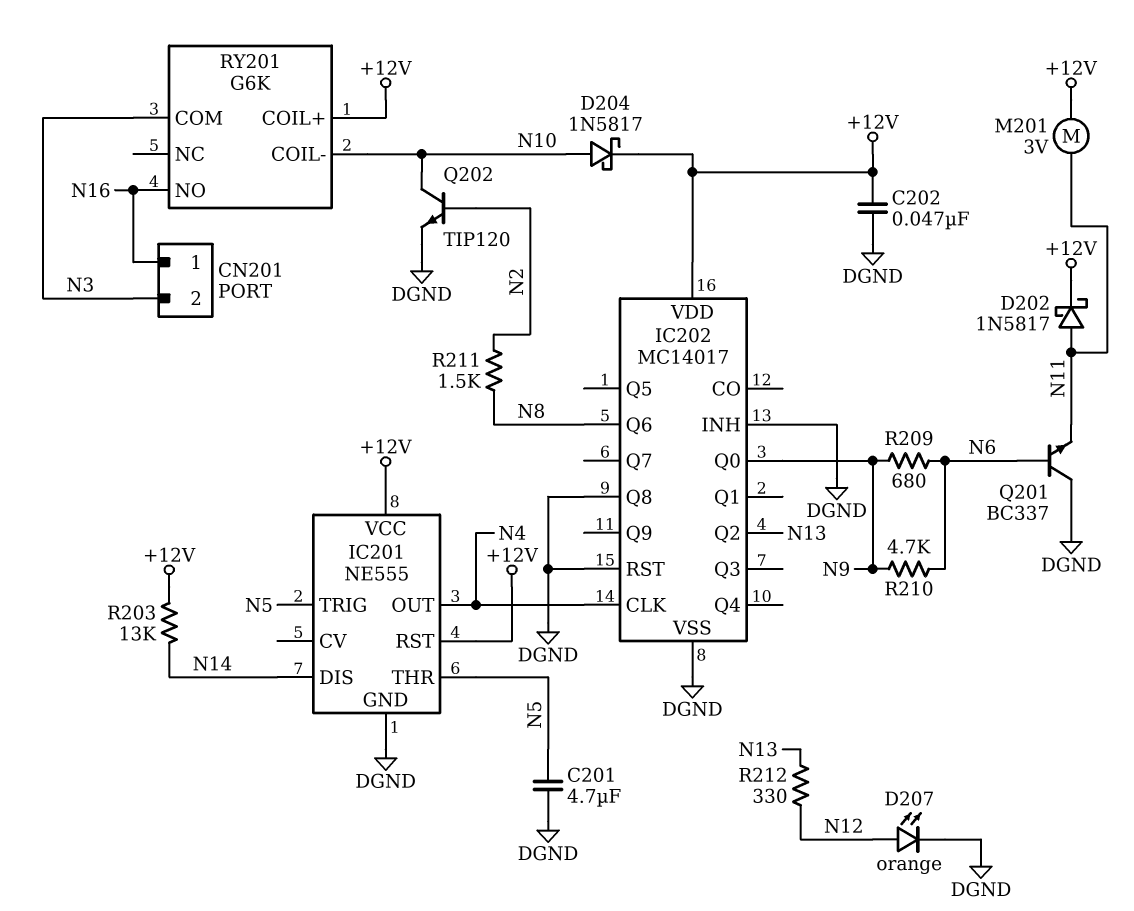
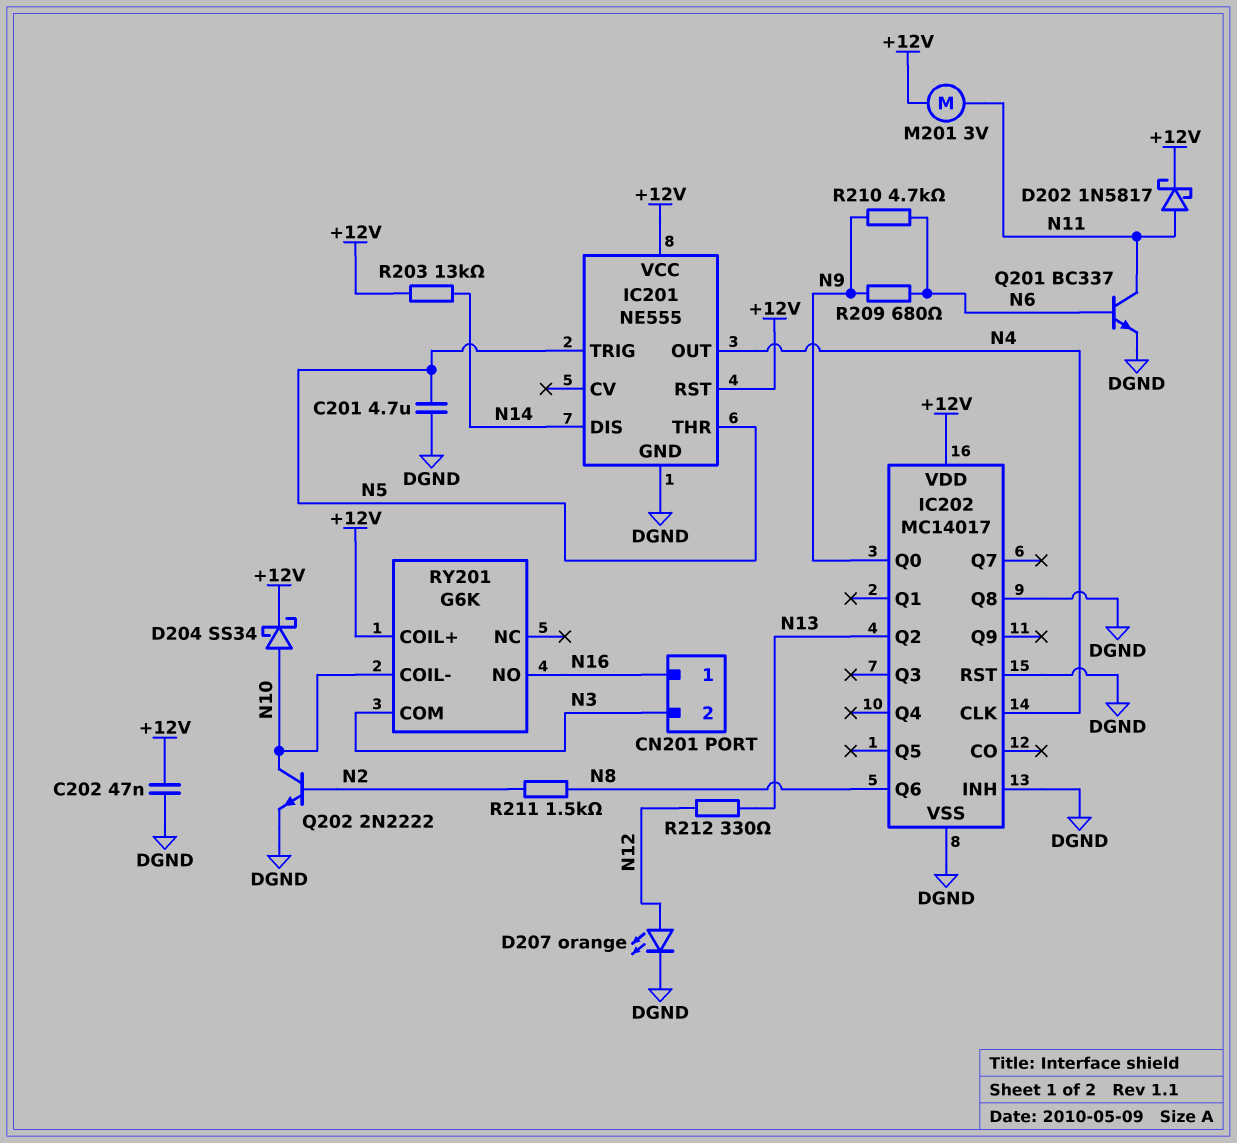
D204: schottky 1N5817 (A N10, K +12V) -> schottky SS34 (A N10, K +12V)
Q201: NPN BC337 (B N6, C DGND, E N11) -> NPN BC337 (B N6, C N11, E DGND)
Q202: NPN TIP120 (B N2, C N10, E DGND) -> NPN 2N2222 (B N2, C N10, E DGND)

